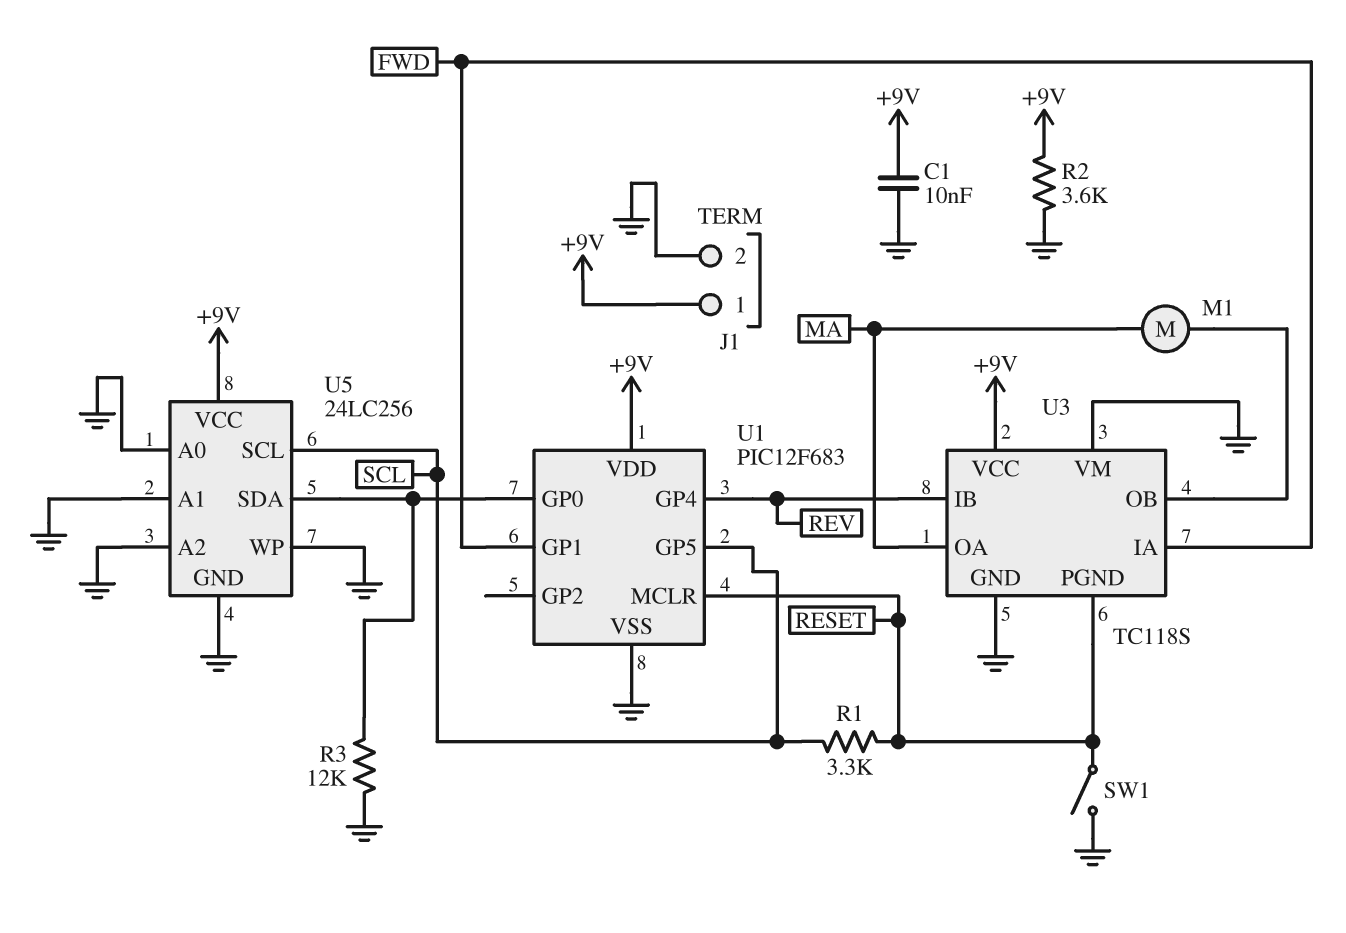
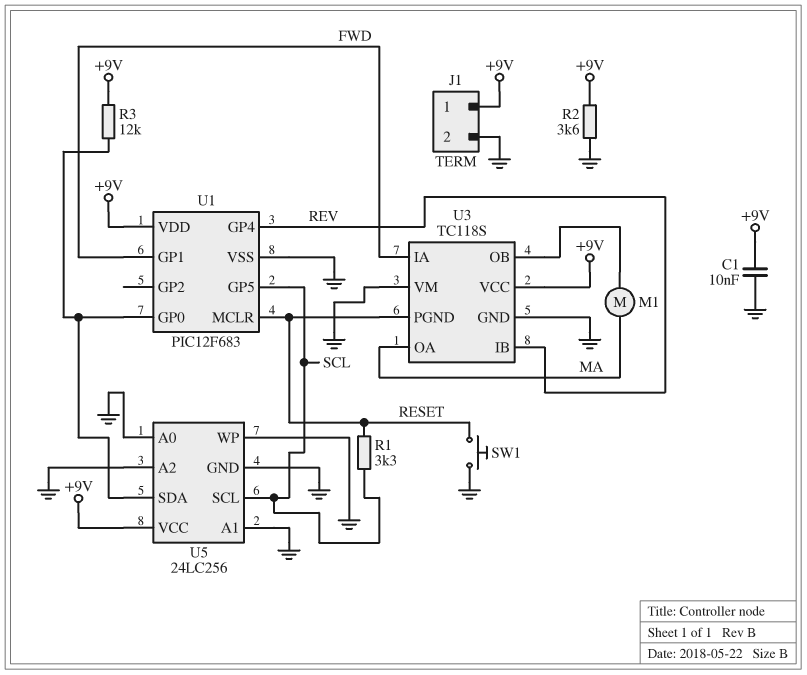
R3: 12k (GND, U1/GP0) -> 12k (+9V, U1/GP0)
SW1: switch (GND, RESET) -> button (GND, RESET)

